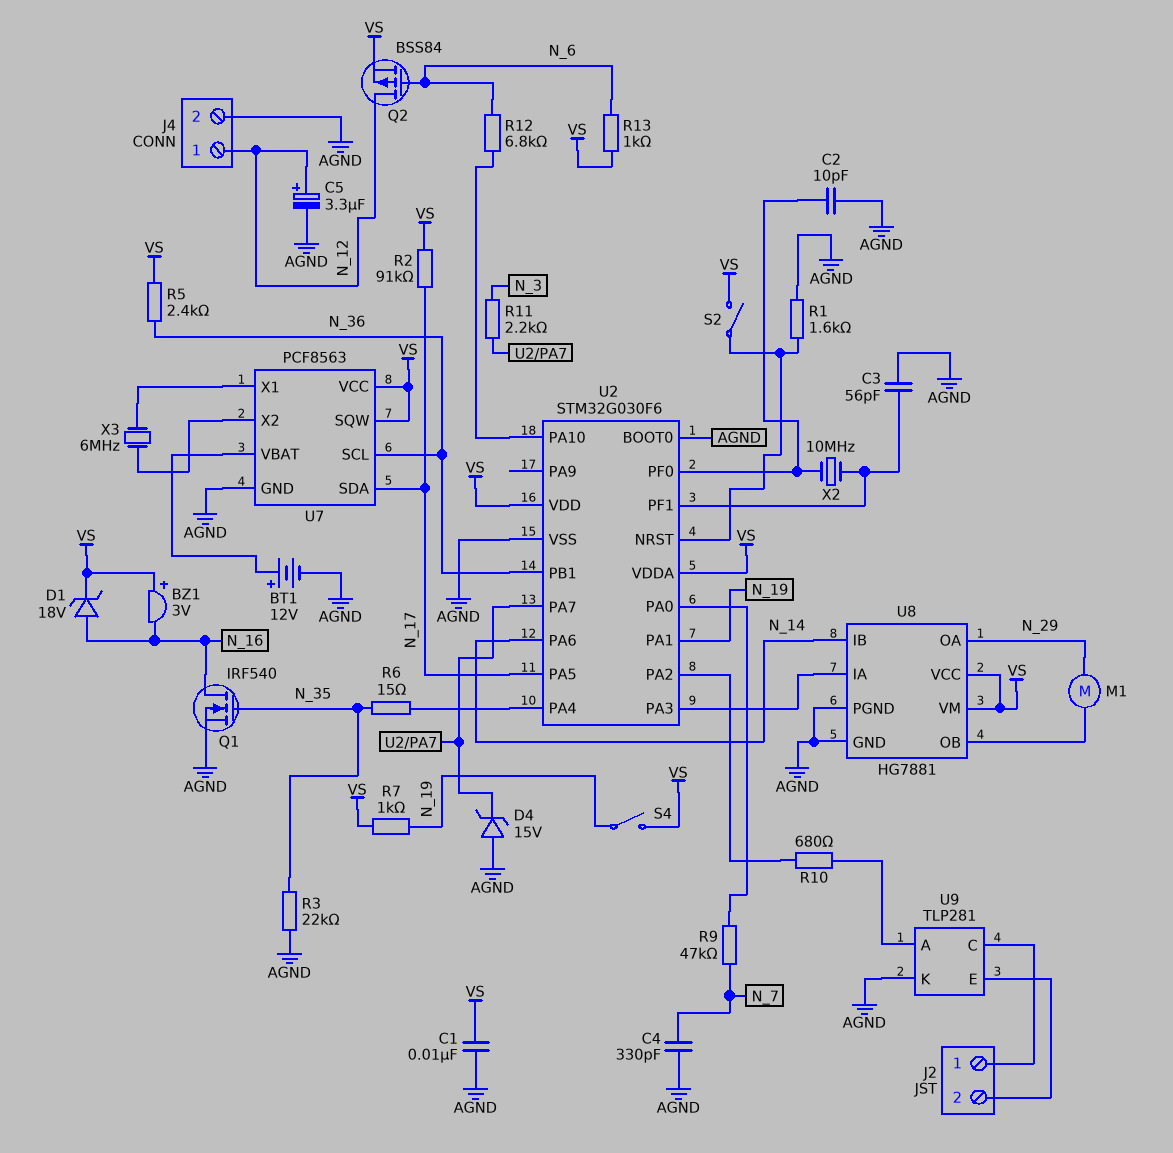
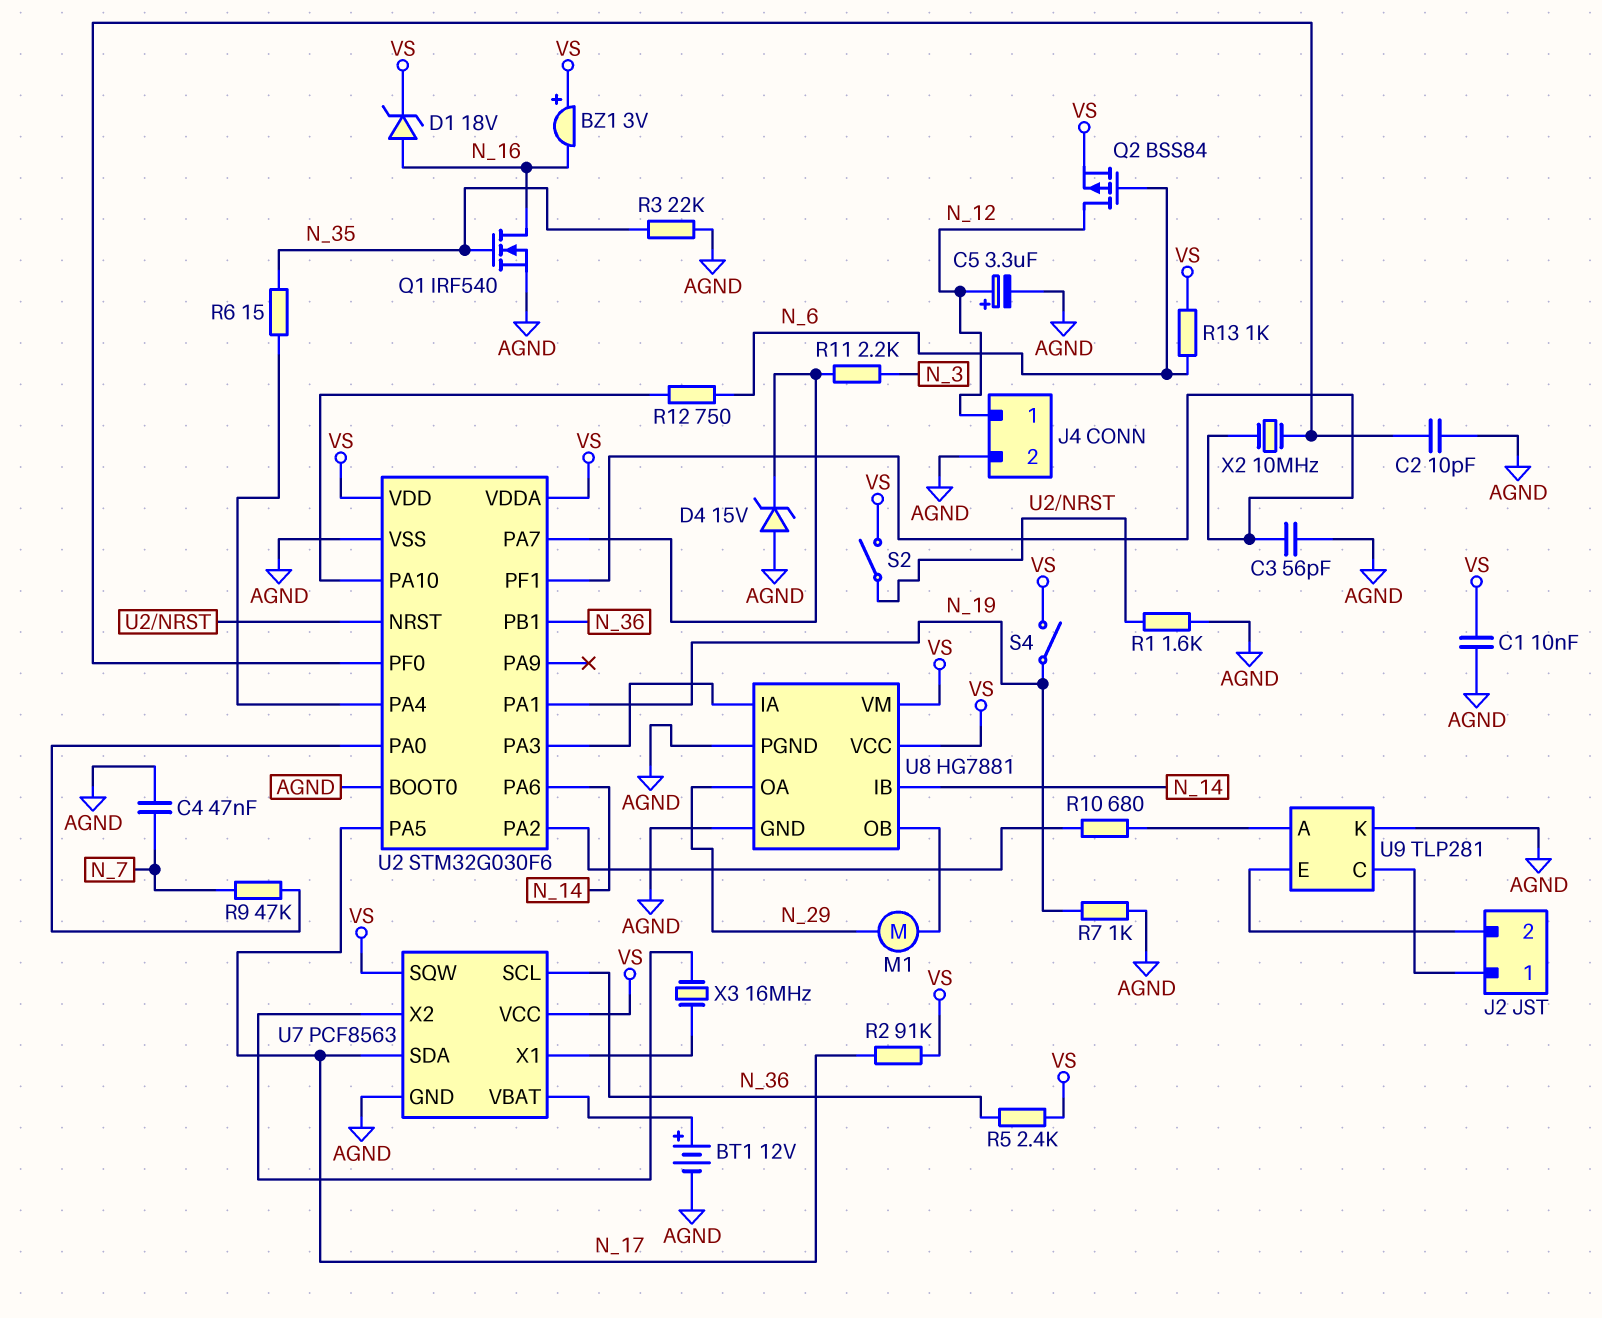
C4: 330pF (AGND, N_7) -> 47nF (AGND, N_7)
R7: 1k (N_19, VS) -> 1k (AGND, N_19)
R12: 6.8k (N_6, U2/PA10) -> 750 (N_6, U2/PA10)
X3: 6MHz (U7/X1, U7/X2) -> 16MHz (U7/X1, U7/X2)

